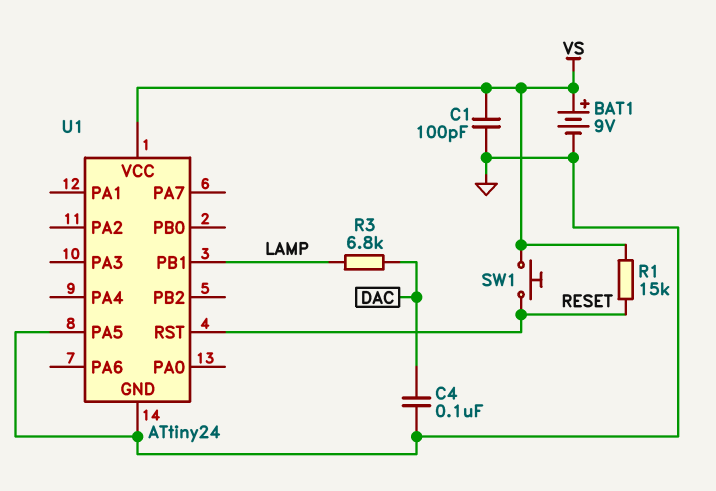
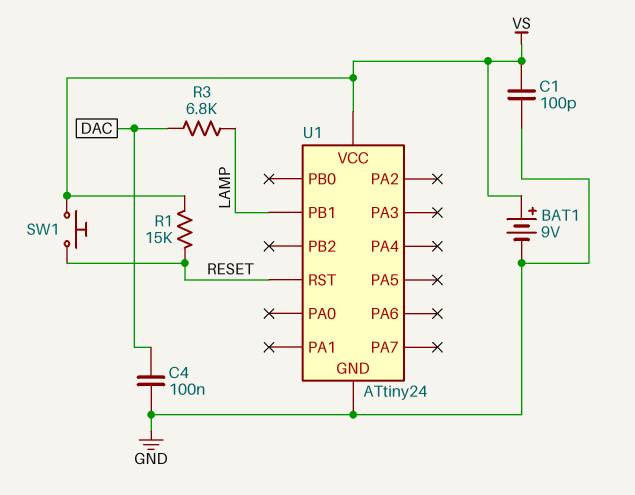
U1 pin PA5: GND -> none

